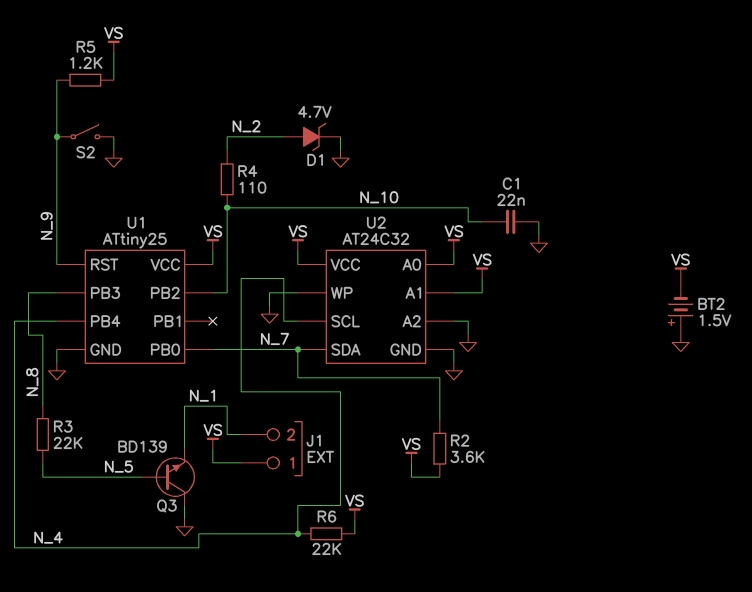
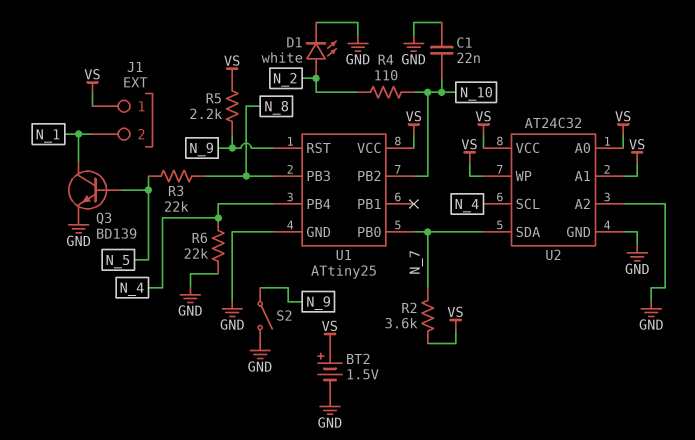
BT2: 1.5V (plus GND, minus VS) -> 1.5V (plus VS, minus GND)
D1: zener 4.7V (A N_2, K GND) -> LED white (A N_2, K GND)
Q3: NPN BD139 (B N_5, C GND, E N_1) -> NPN BD139 (B N_5, C N_1, E GND)
R5: 1.2k (N_9, VS) -> 2.2k (N_9, VS)
R6: 22k (N_4, VS) -> 22k (GND, N_4)
U2 pin WP: GND -> VS

